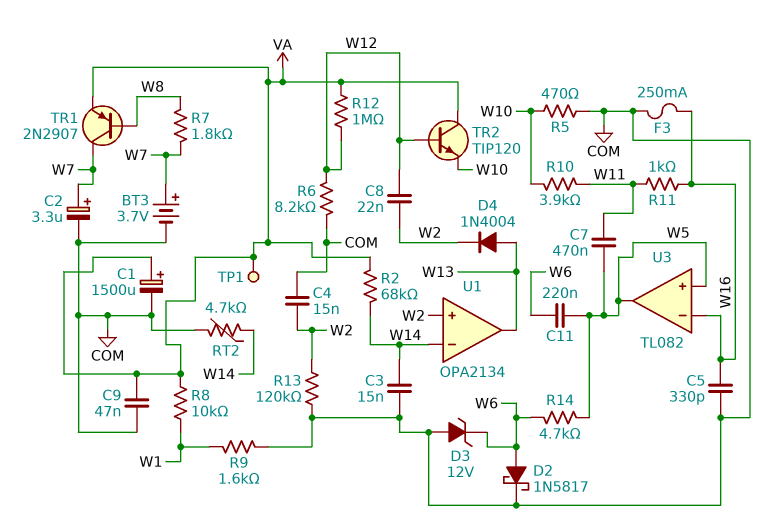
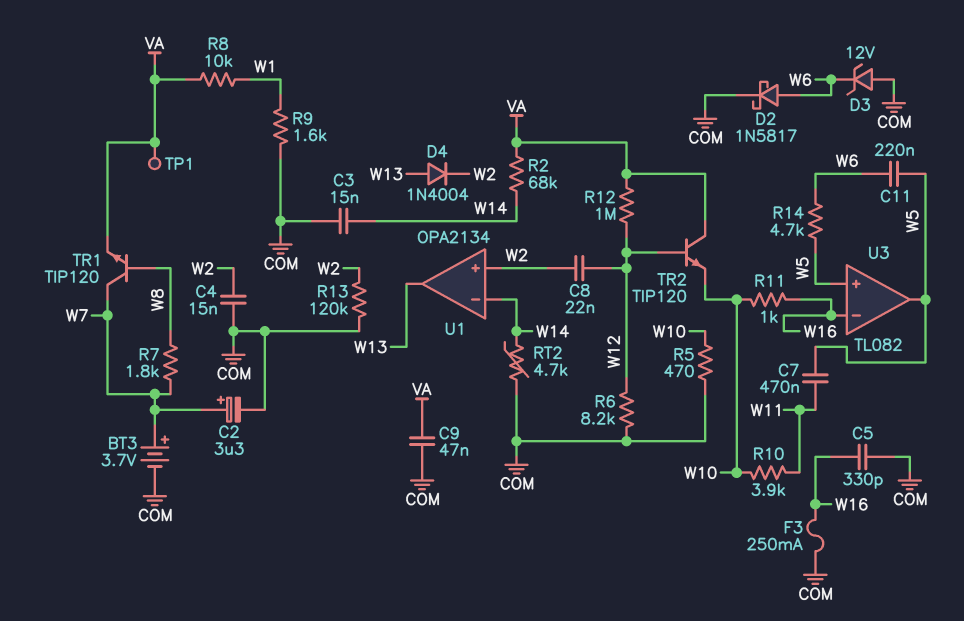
C1: 1500uF (plus VA, minus COM) -> none
R11: 1k (W11, W16) -> 1k (W10, W16)
TR1: PNP 2N2907 (B W8, C W7, E VA) -> NPN TIP120 (B W8, C W7, E VA)

